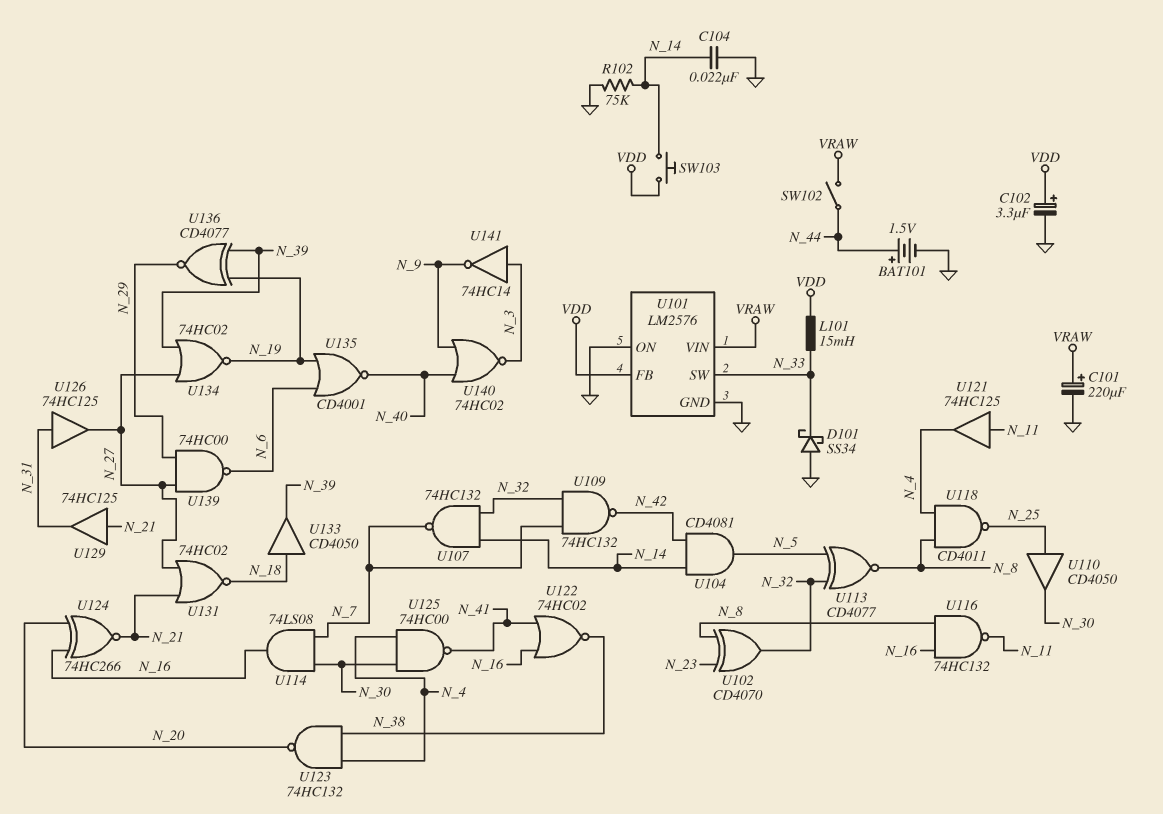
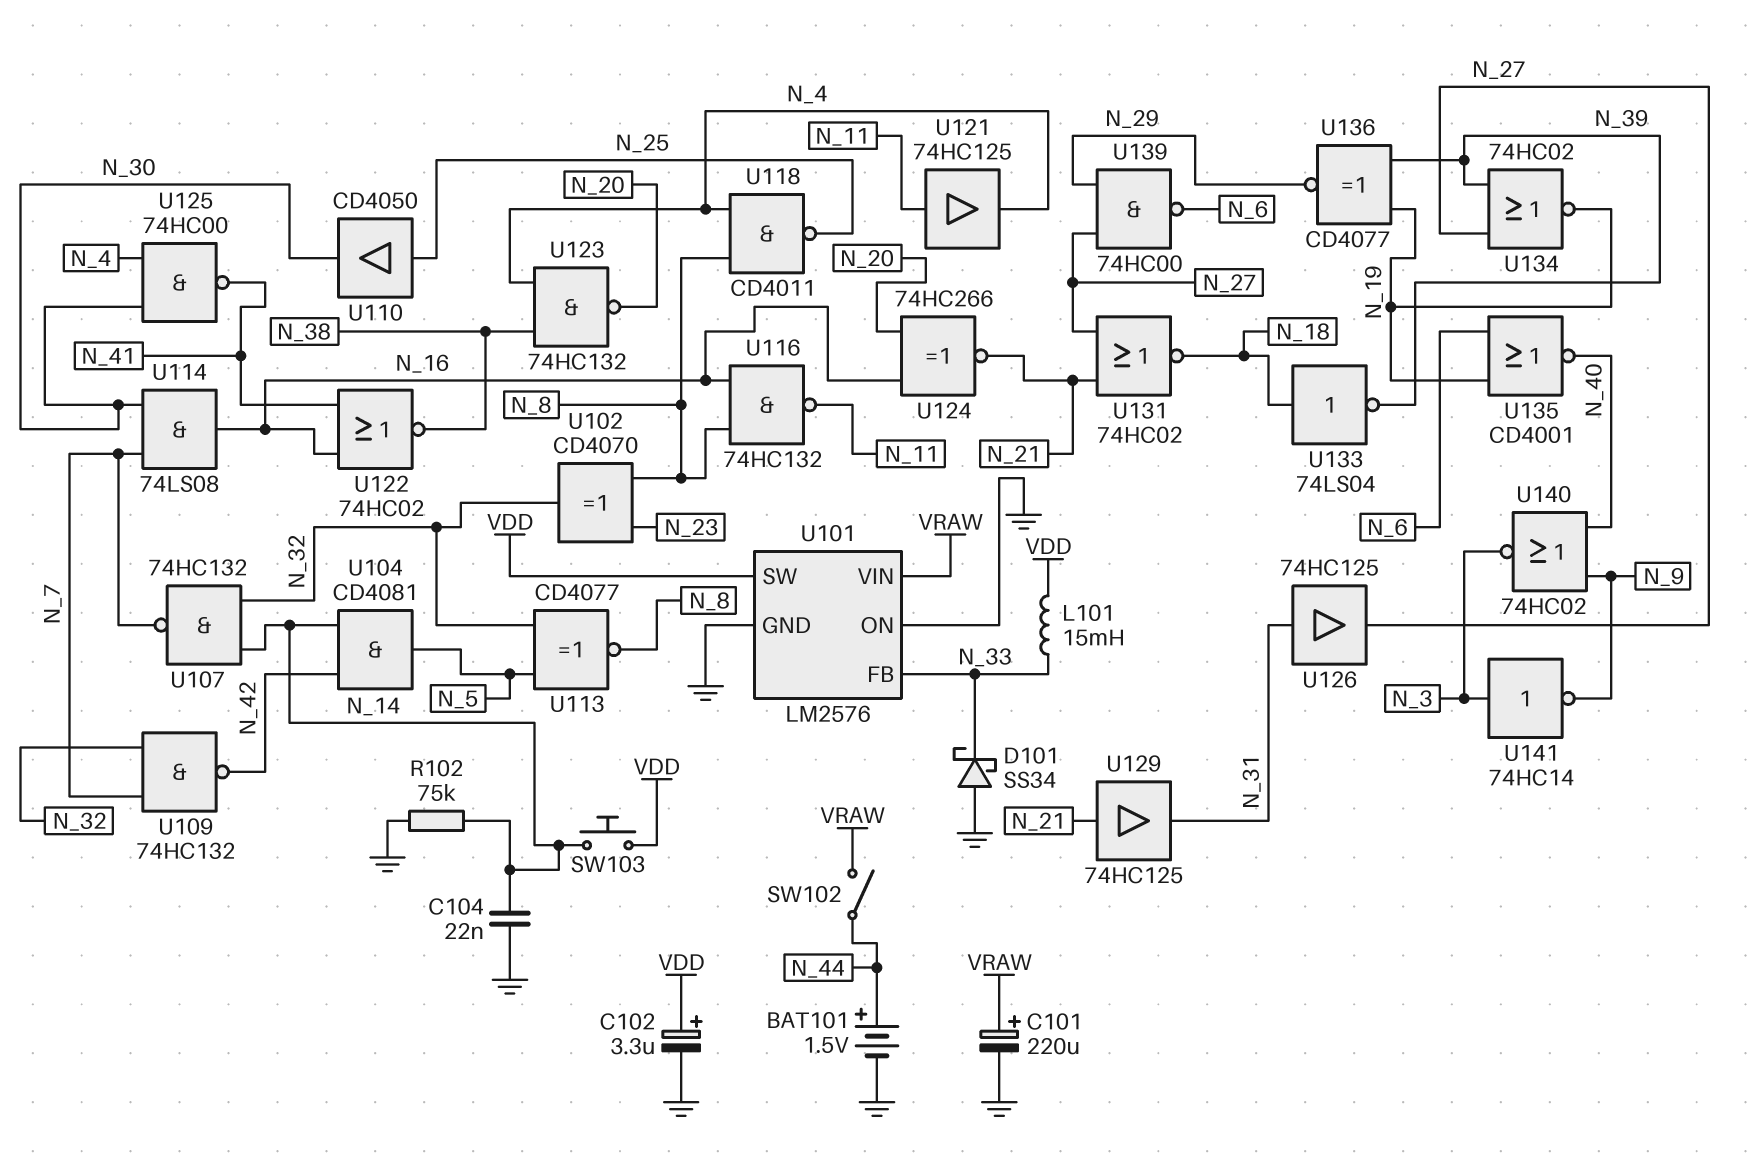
U101 pin FB: VDD -> N_33
U101 pin SW: N_33 -> VDD
U133: buffer CD4050 (in N_18, out N_39) -> NOT 74LS04 (in N_18, out N_39)

